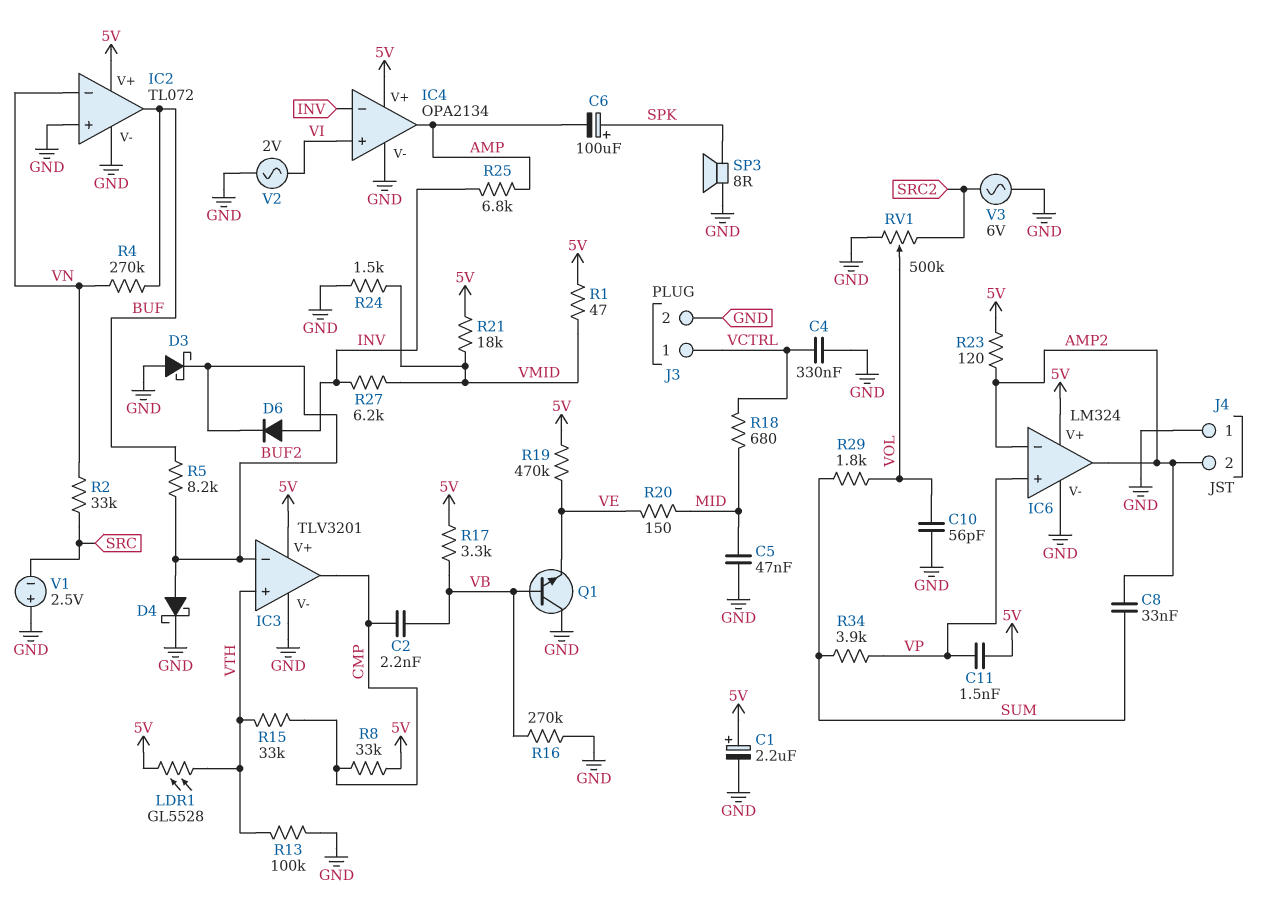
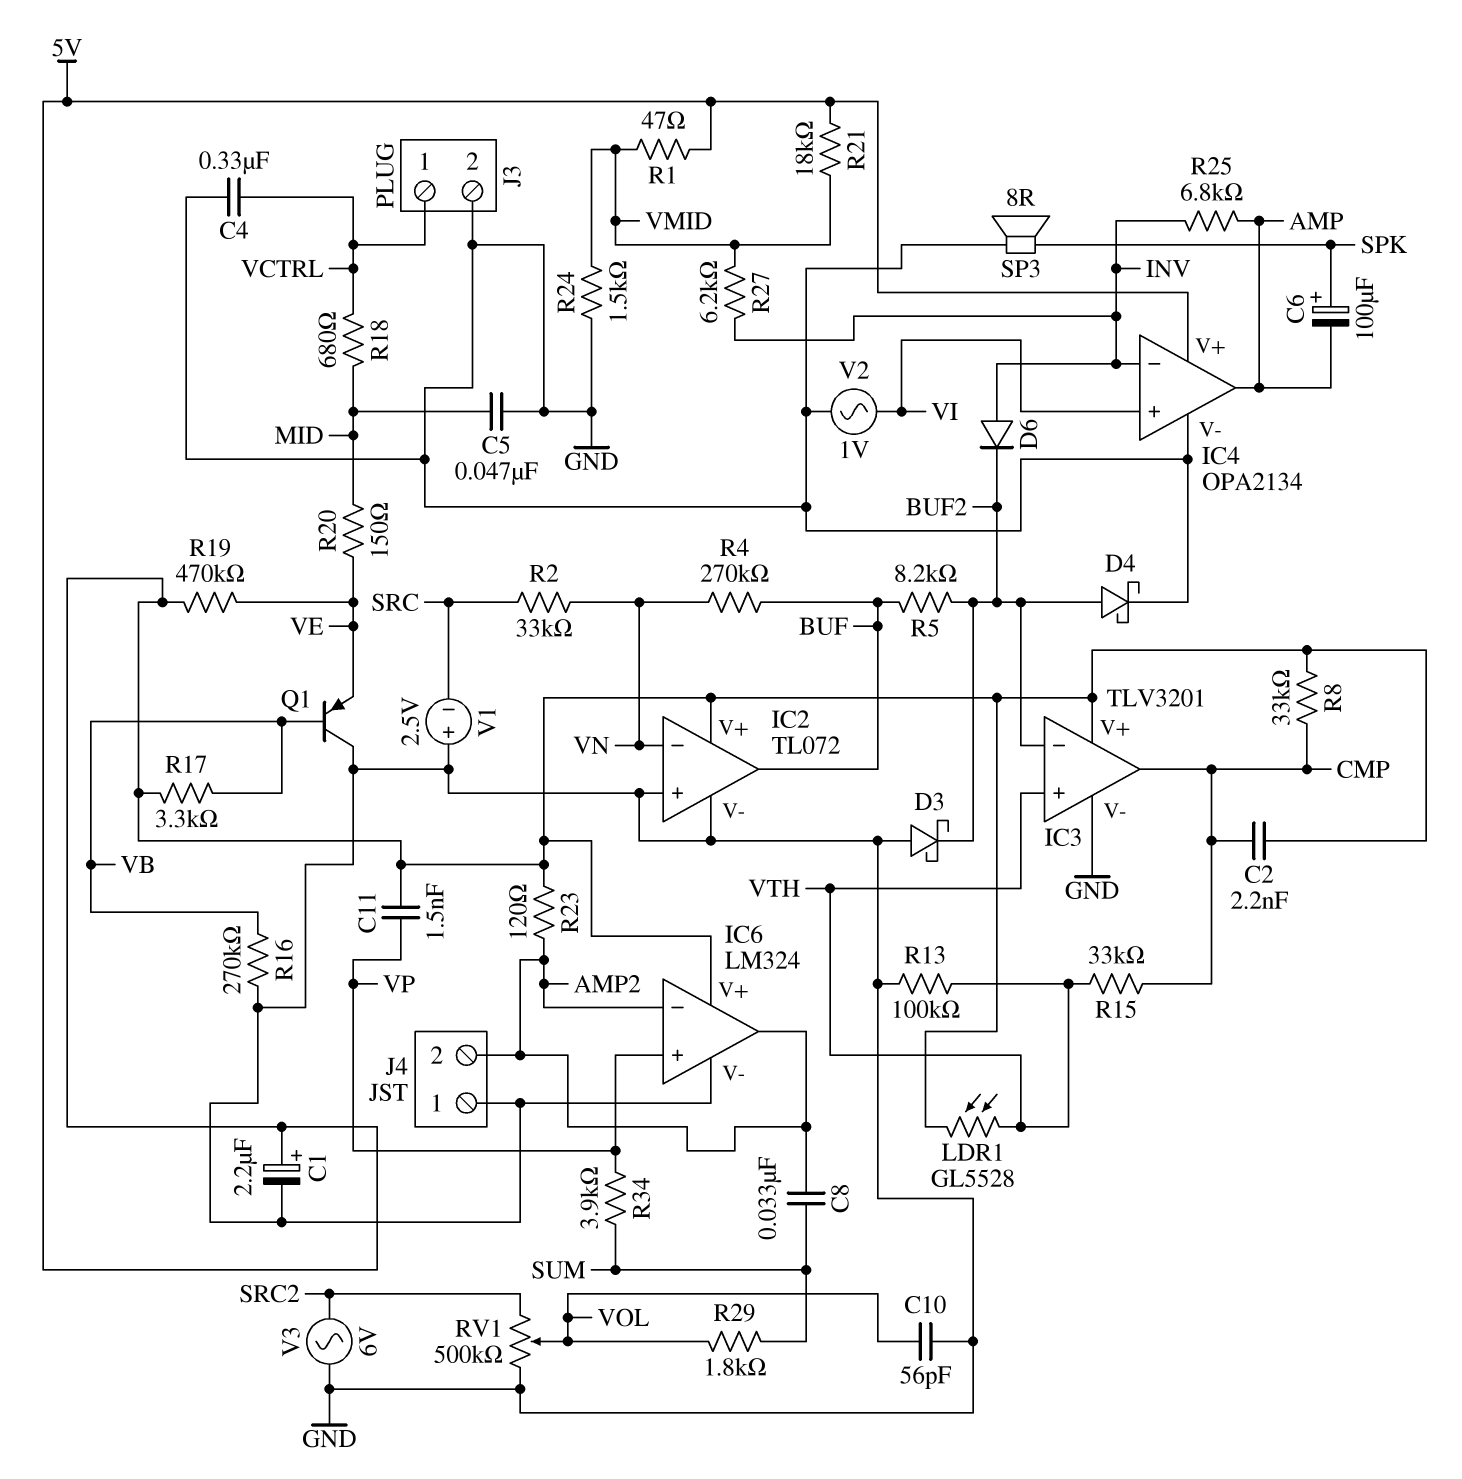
C2: 2.2nF (CMP, VB) -> 2.2nF (5V, CMP)
Q1: NPN (B VB, C GND, E VE) -> PNP (B VB, C GND, E VE)
V2: AC 2V (GND, VI) -> AC 1V (GND, VI)

